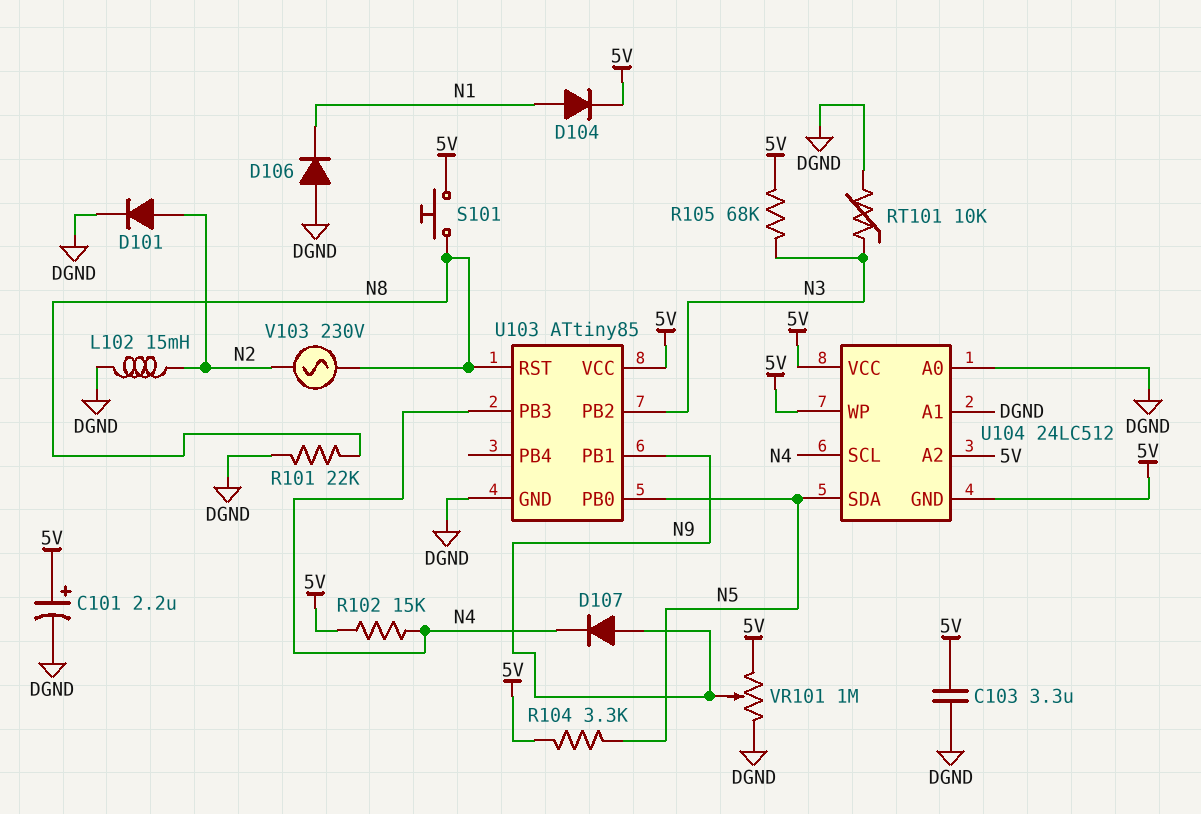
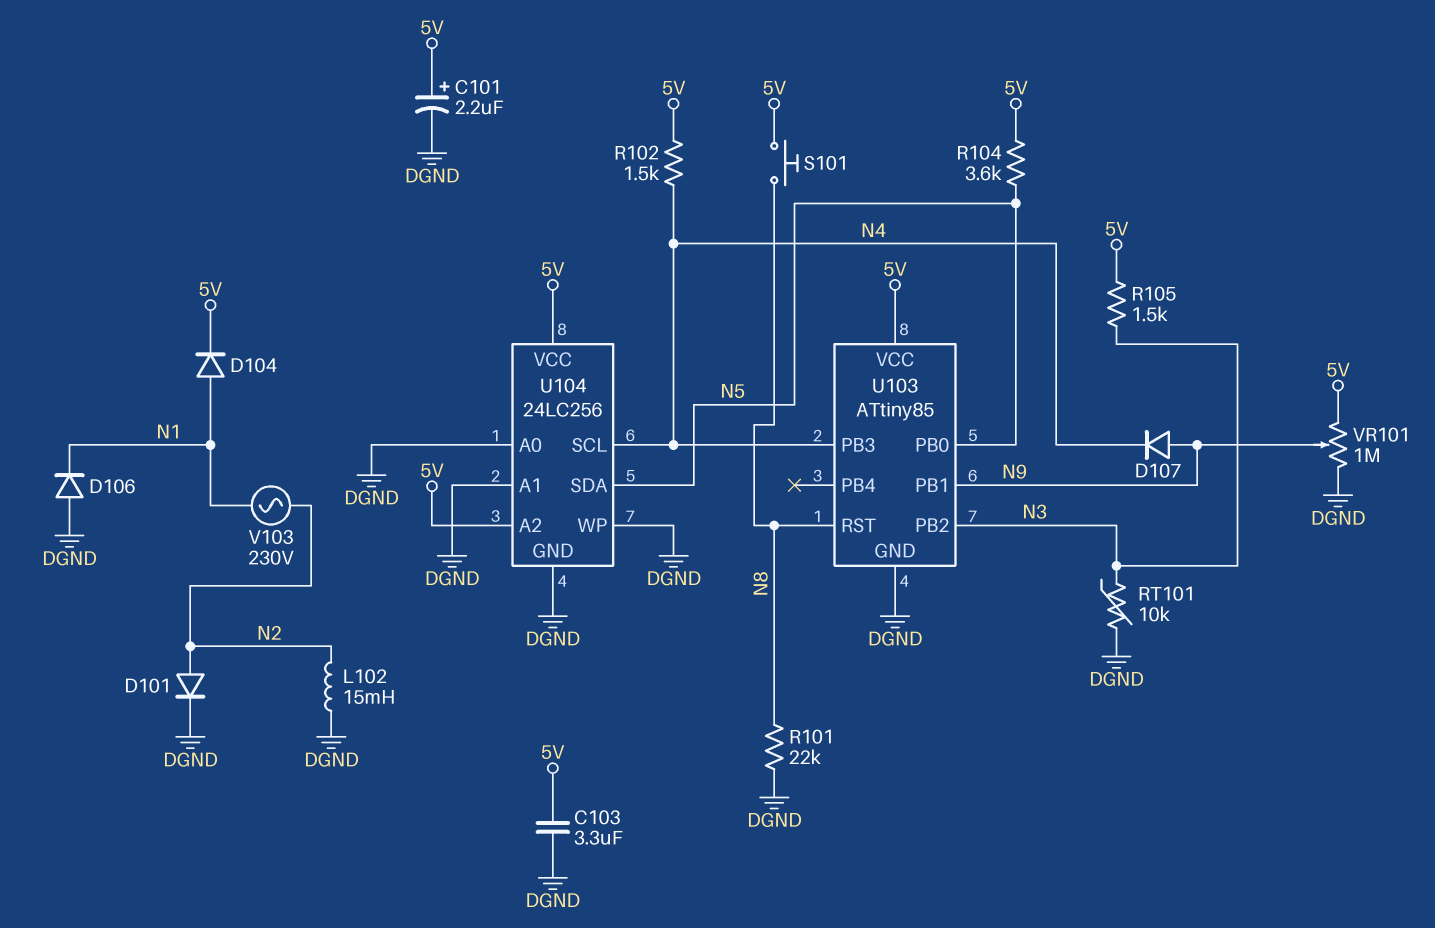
R102: 15k (5V, N4) -> 1.5k (5V, N4)
R104: 3.3k (5V, N5) -> 3.6k (5V, N5)
R105: 68k (5V, N3) -> 1.5k (5V, N3)
U104: 24LC512 -> 24LC256
U104 pin GND: 5V -> DGND
U104 pin WP: 5V -> DGND
V103: AC 230V (N2, N8) -> AC 230V (N1, N2)

